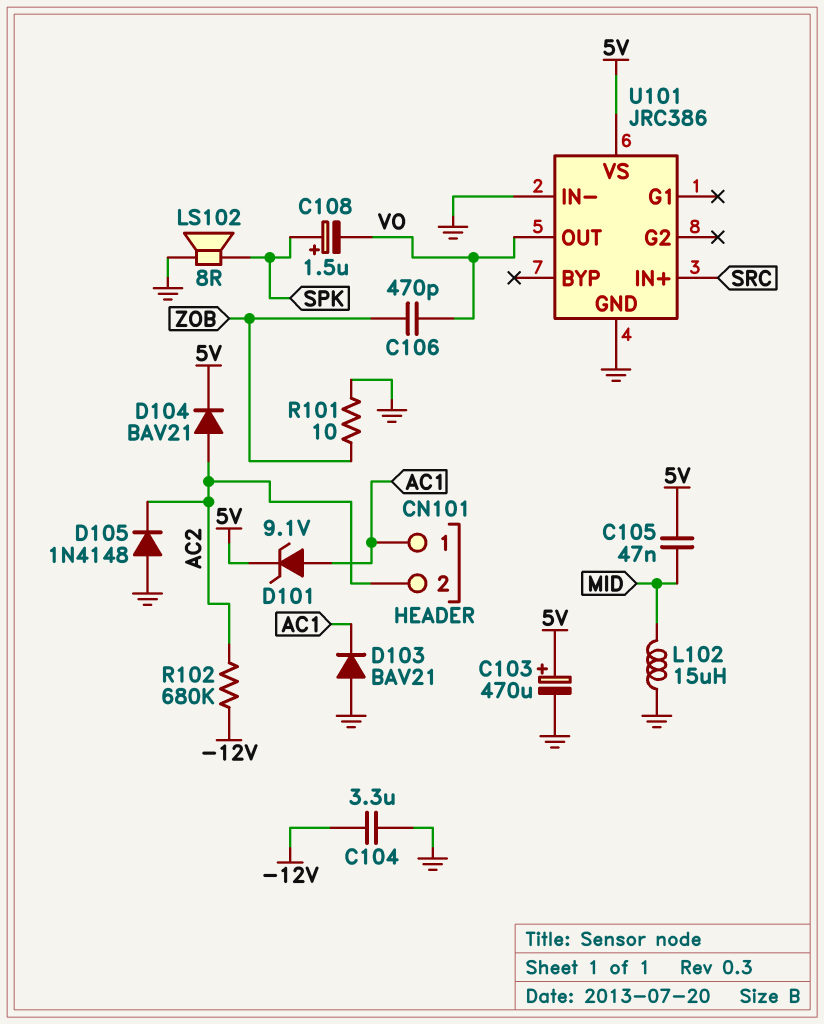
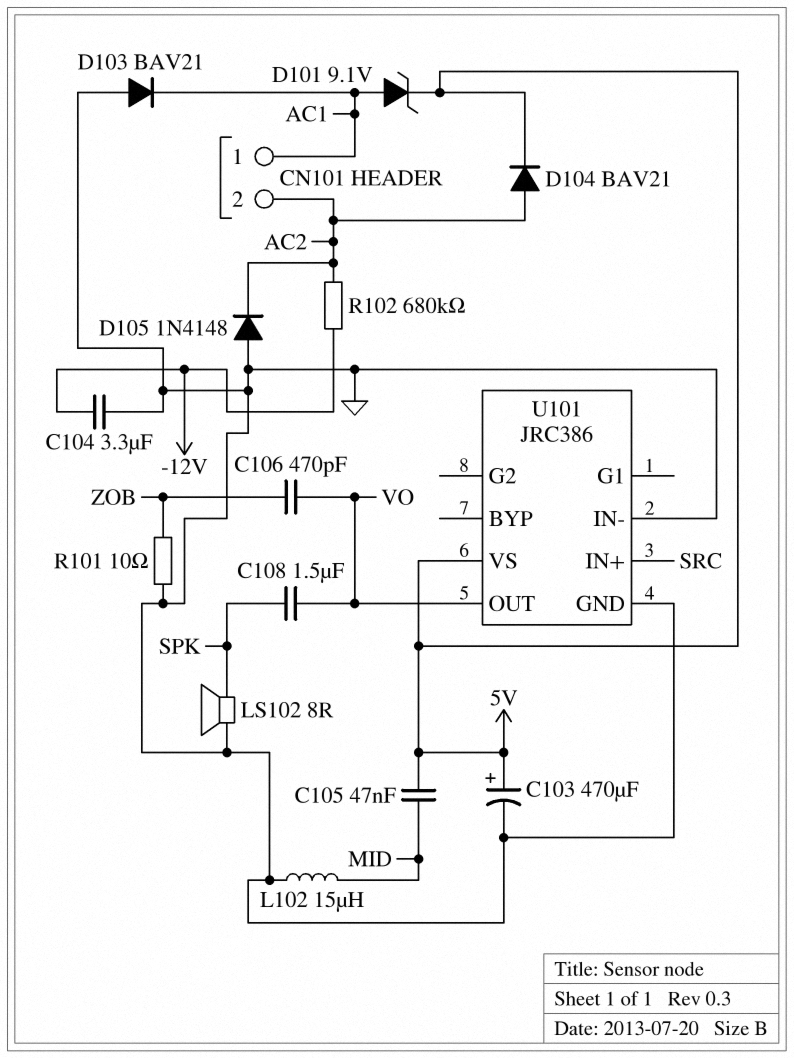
C108: 1.5uF (plus SPK, minus VO) -> 1.5uF (SPK, VO)

